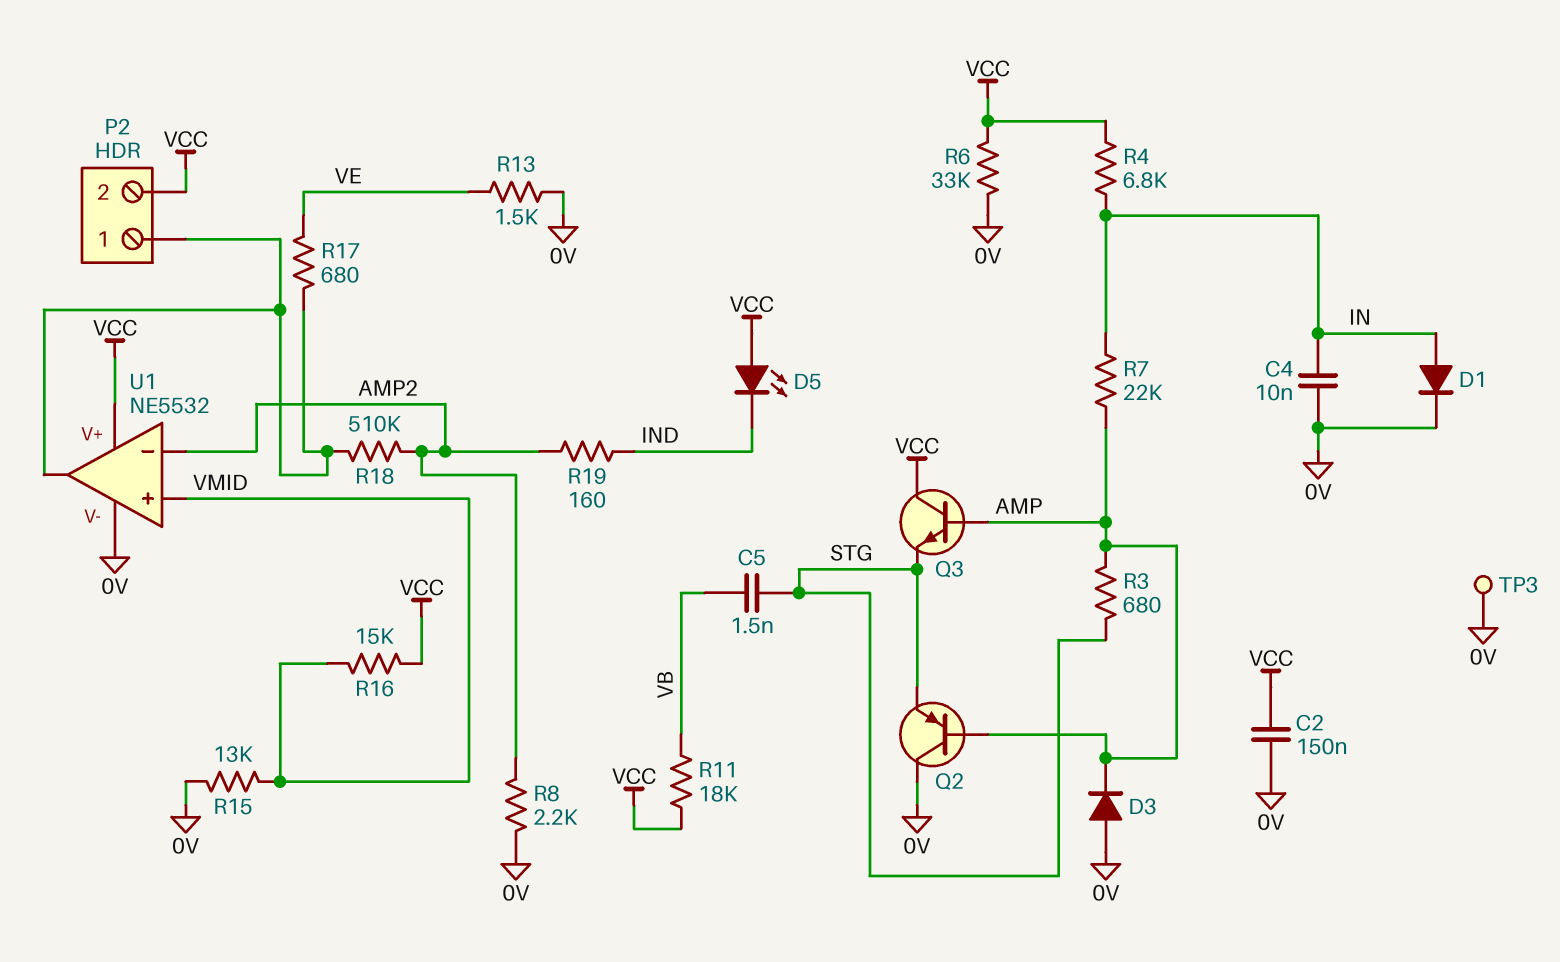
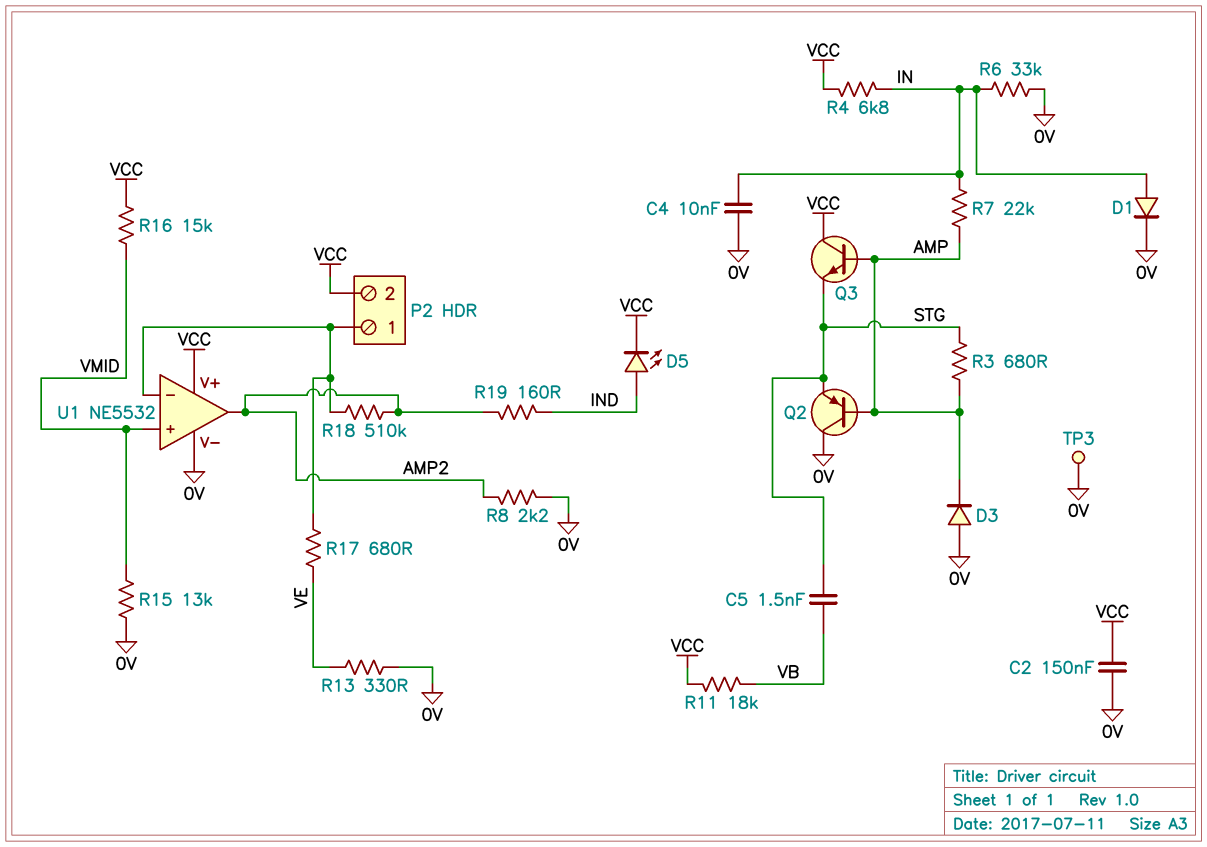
D5: LED (A VCC, K IND) -> LED (A IND, K VCC)
R6: 33k (0V, VCC) -> 33k (0V, IN)
R13: 1.5k (0V, VE) -> 330 (0V, VE)
U1 pin in-: AMP2 -> P2/1
U1 pin out: P2/1 -> AMP2

